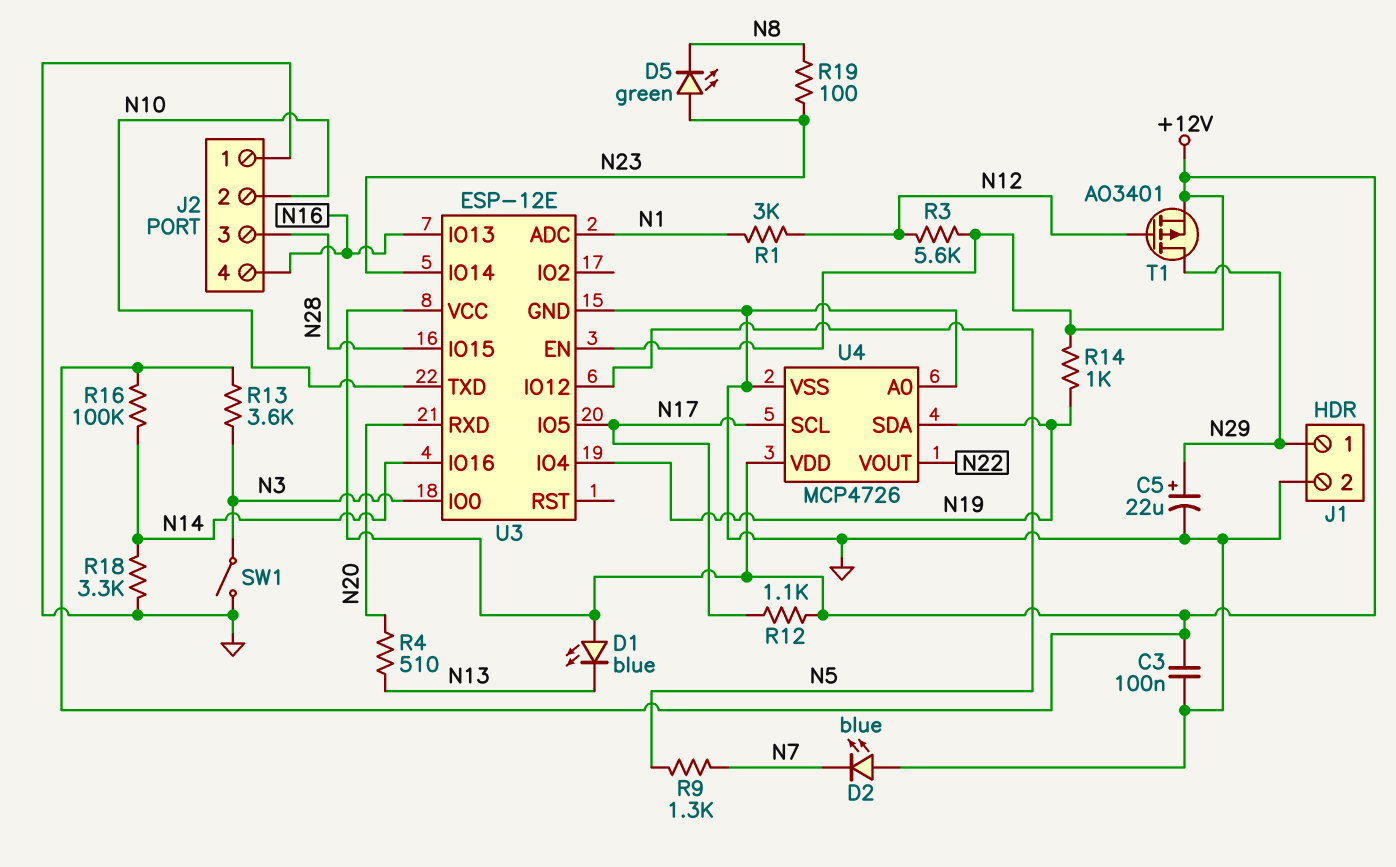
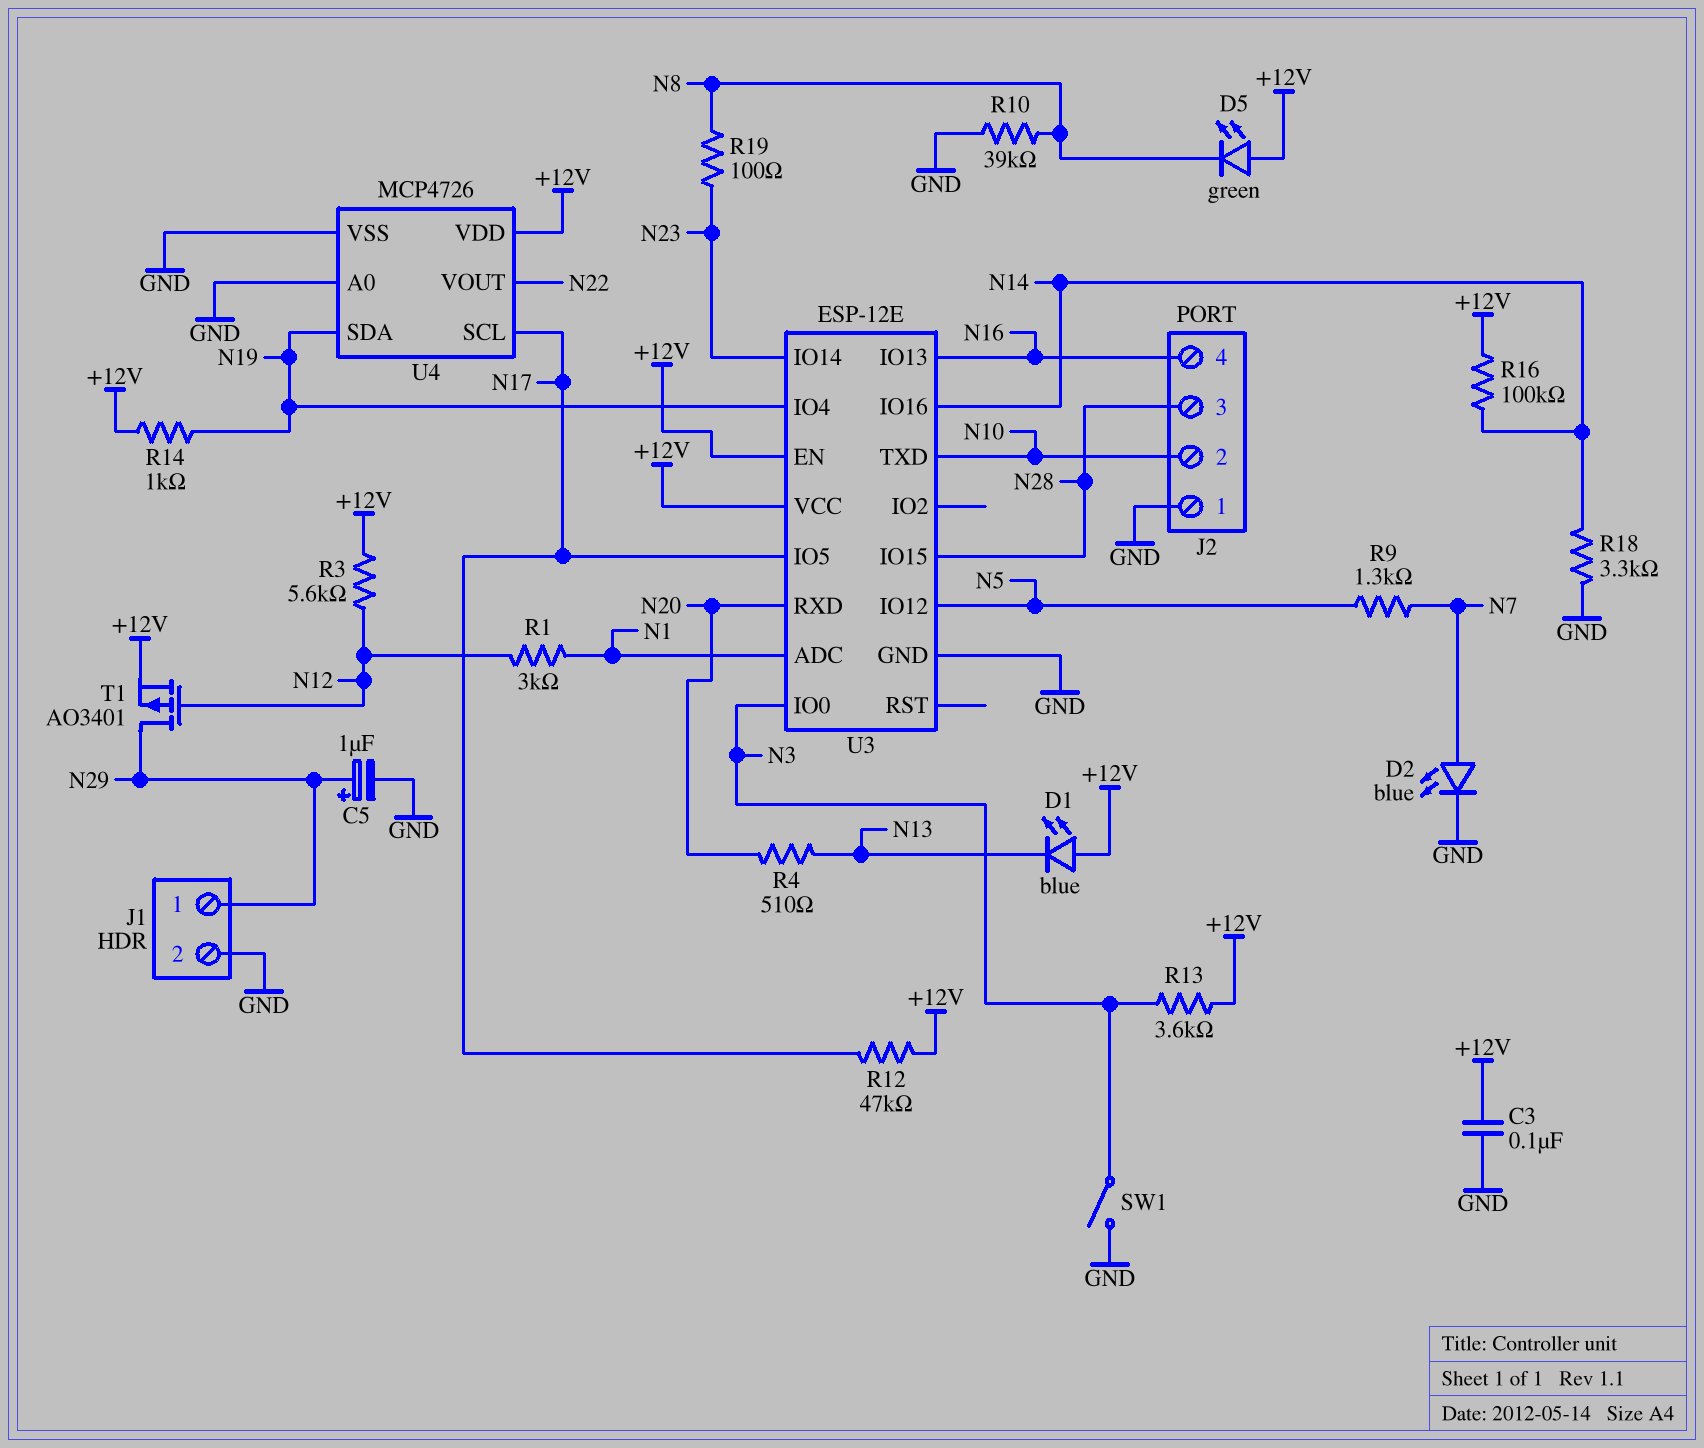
C5: 22uF (plus N29, minus GND) -> 1uF (plus N29, minus GND)
D2: LED blue (A GND, K N7) -> LED blue (A N7, K GND)
D5: LED green (A N23, K N8) -> LED green (A +12V, K N8)
R10: none -> 39k (GND, N8)
R12: 1.1k (+12V, N17) -> 47k (+12V, N17)

